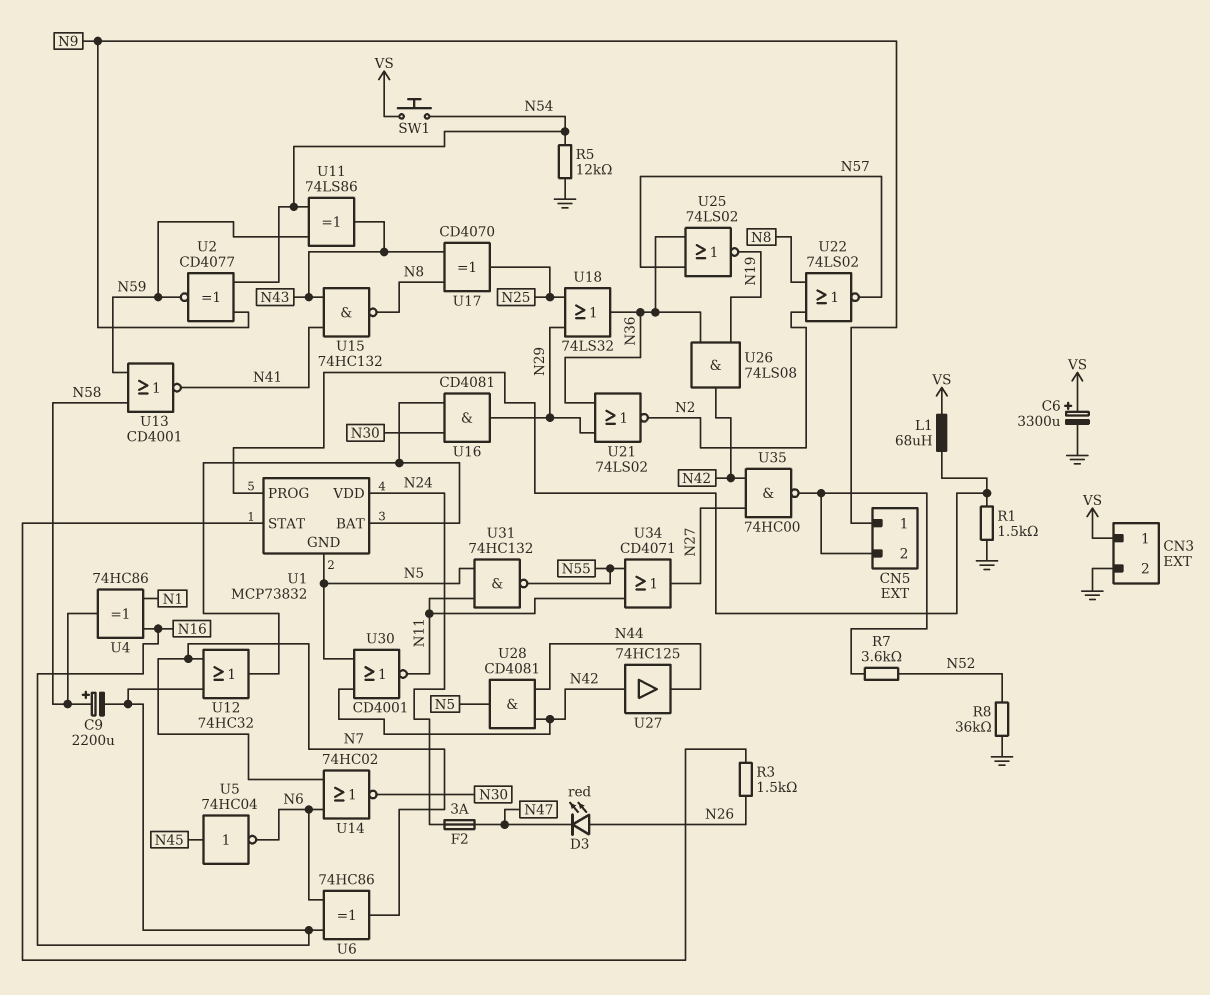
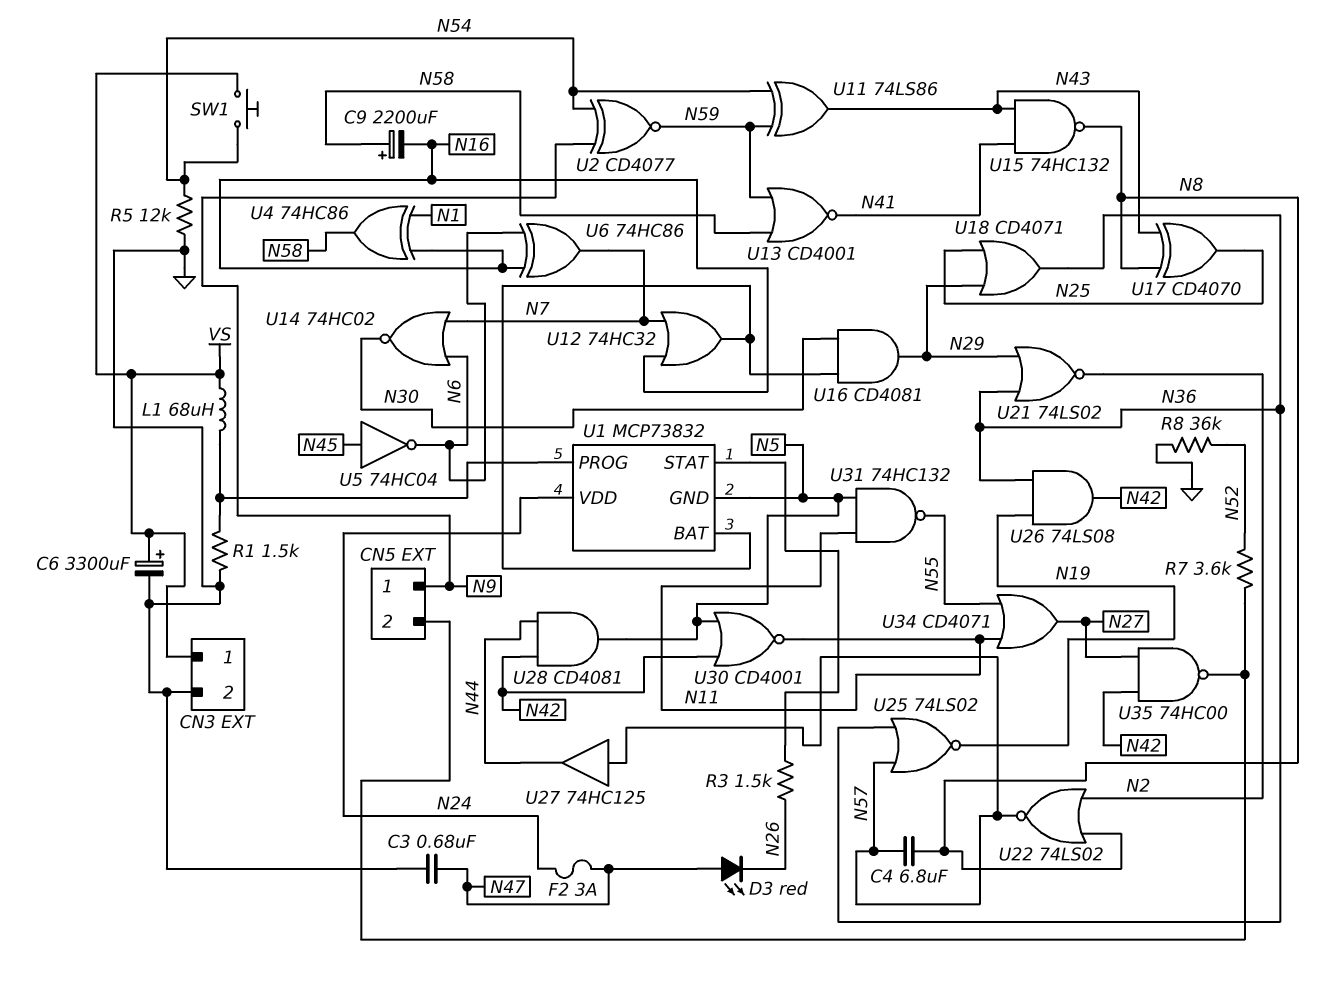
C3: none -> 680nF (GND, N47)
C4: none -> 6.8uF (N8, N57)
D3: LED red (A N26, K N47) -> LED red (A N47, K N26)
U18: OR 74LS32 (in N25, in N29, out N36) -> OR CD4071 (in N25, in N29, out N36)
U27: buffer 74HC125 (in N42, out N44) -> buffer 74HC125 (in N57, out N44)

